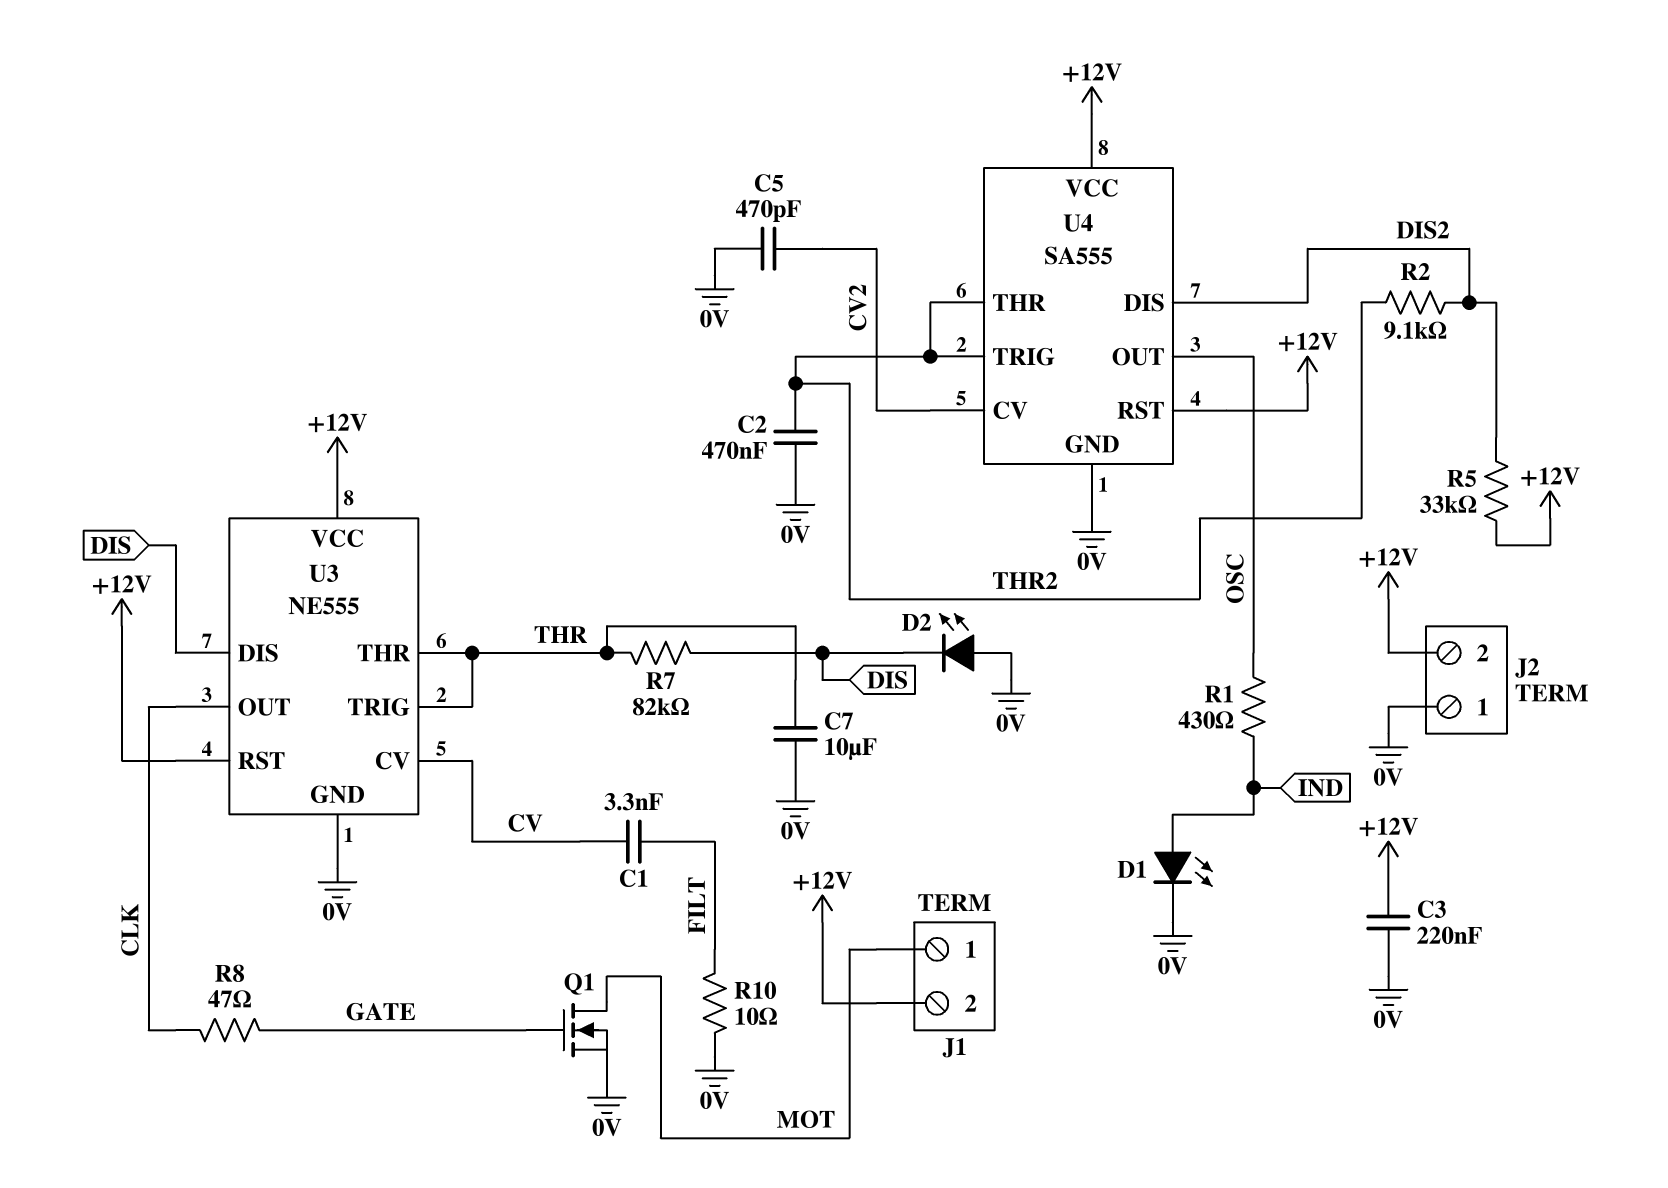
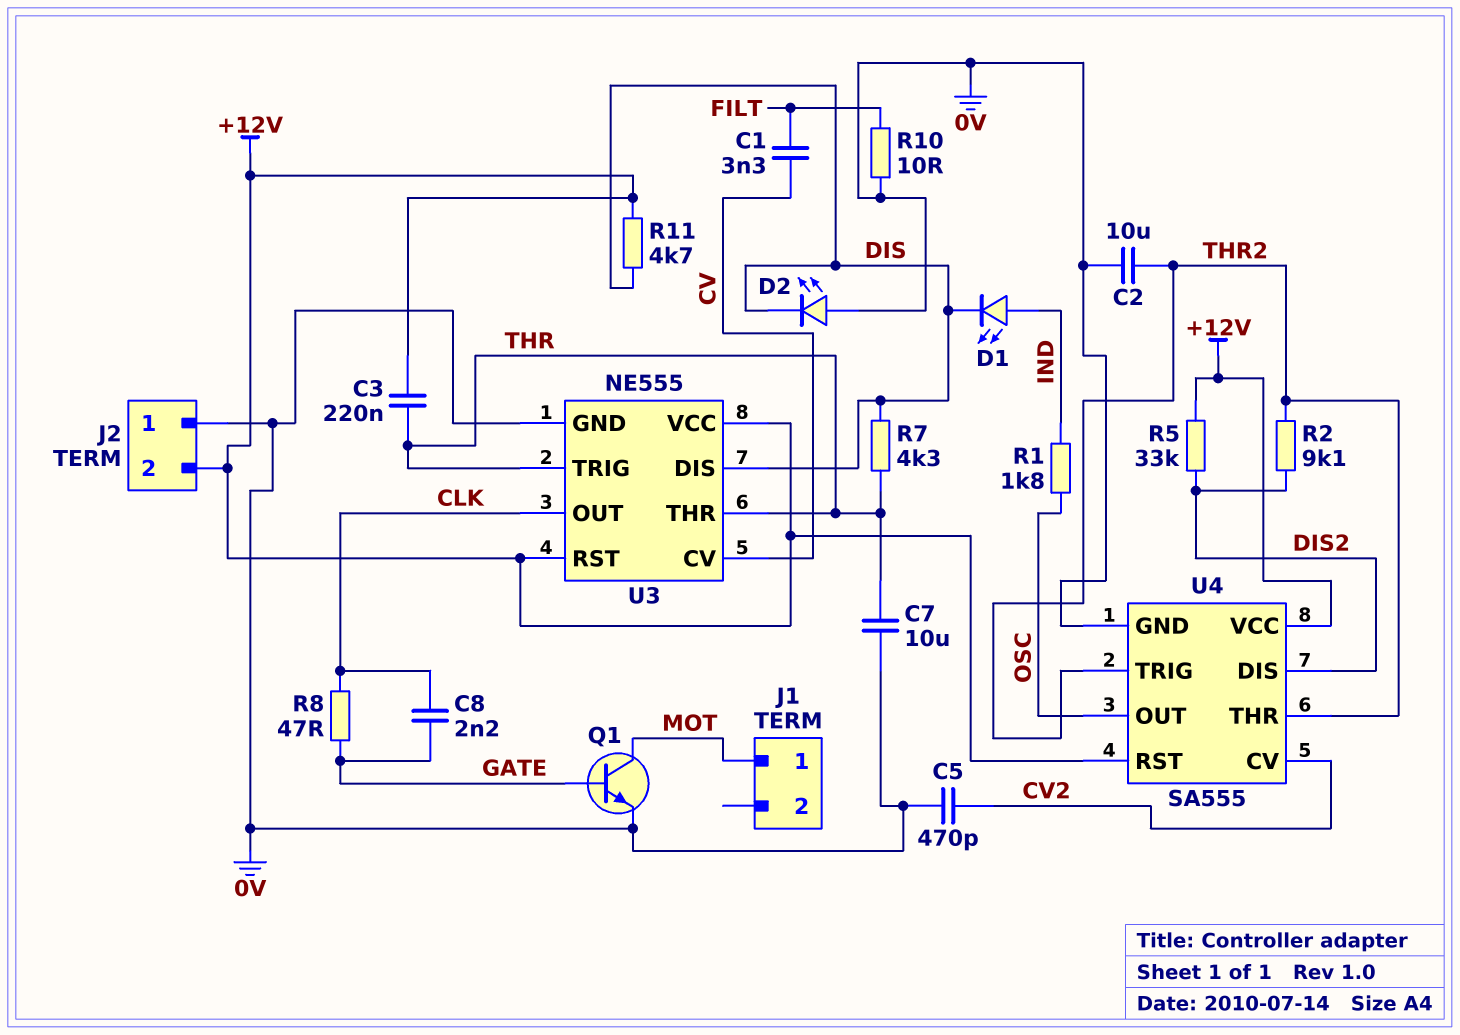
C2: 470nF (0V, THR2) -> 10uF (0V, THR2)
C3: 220nF (+12V, 0V) -> 220nF (+12V, THR)
C8: none -> 2.2nF (CLK, GATE)
D1: LED (A IND, K 0V) -> LED (A IND, K DIS)
J1 pin 2: +12V -> none
Q1: NMOS (G GATE, D MOT, S 0V) -> NPN (B GATE, C MOT, E 0V)
R1: 430 (IND, OSC) -> 1.8k (IND, OSC)
R7: 82k (DIS, THR) -> 4.3k (DIS, THR)
R11: none -> 4.7k (+12V, DIS)

